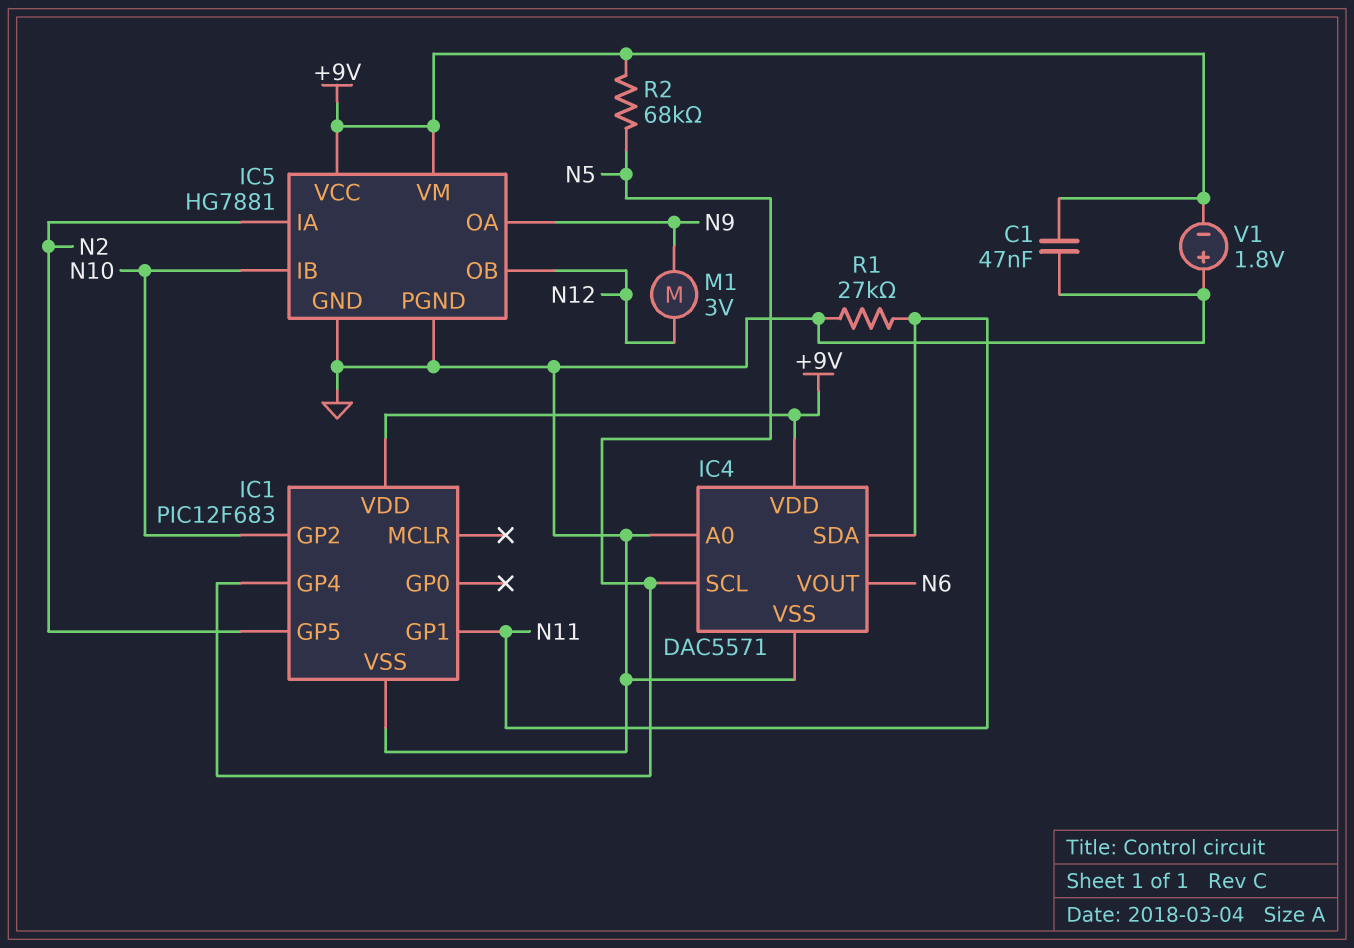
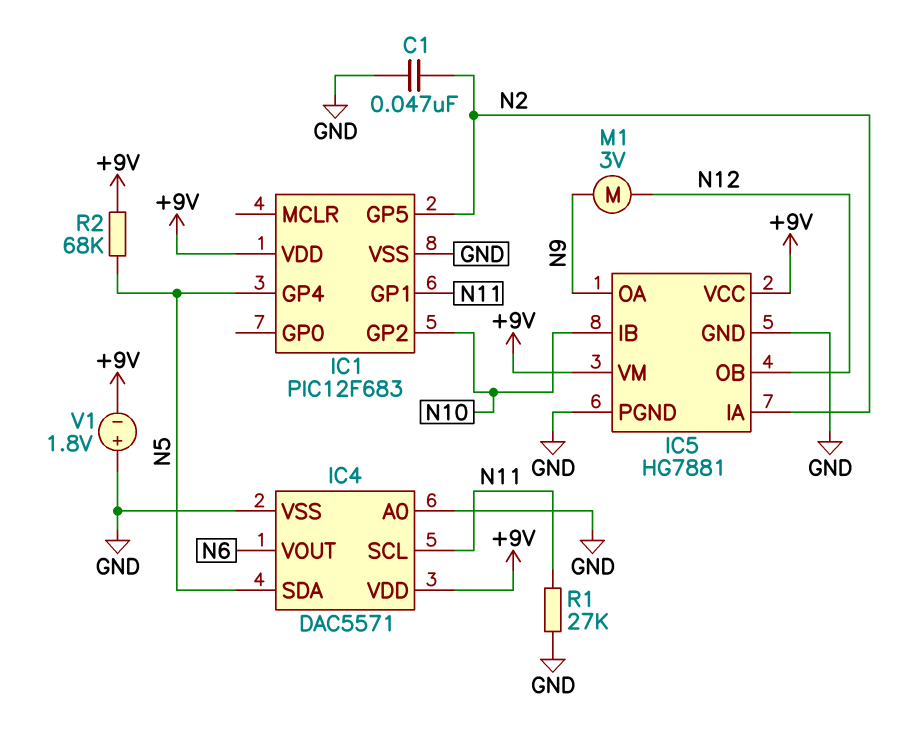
C1: 47nF (+9V, GND) -> 47nF (GND, N2)
IC4 pin SCL: N5 -> N11
IC4 pin SDA: N11 -> N5

